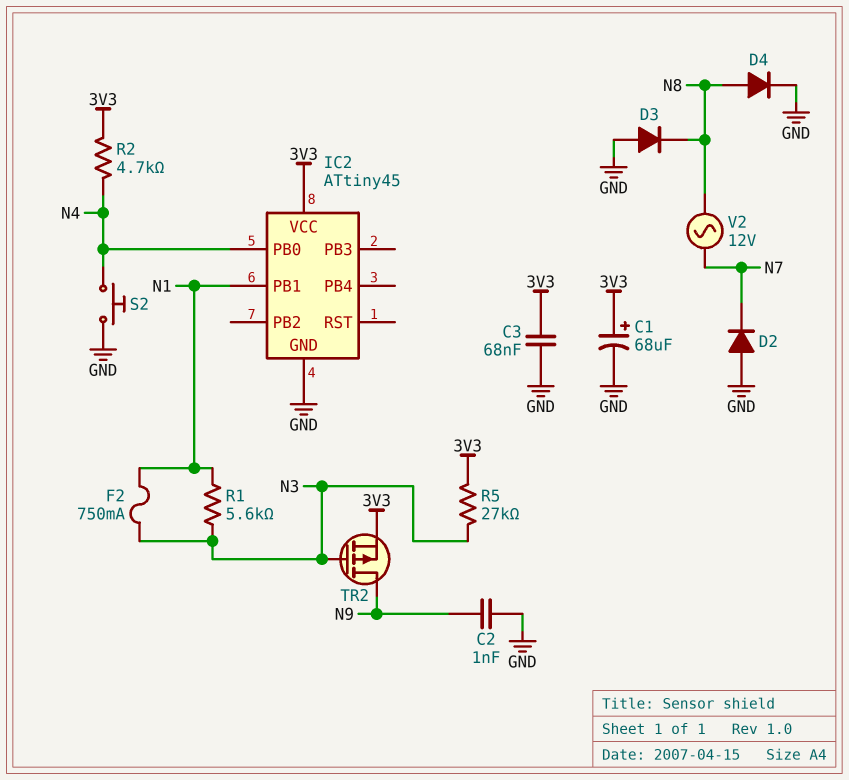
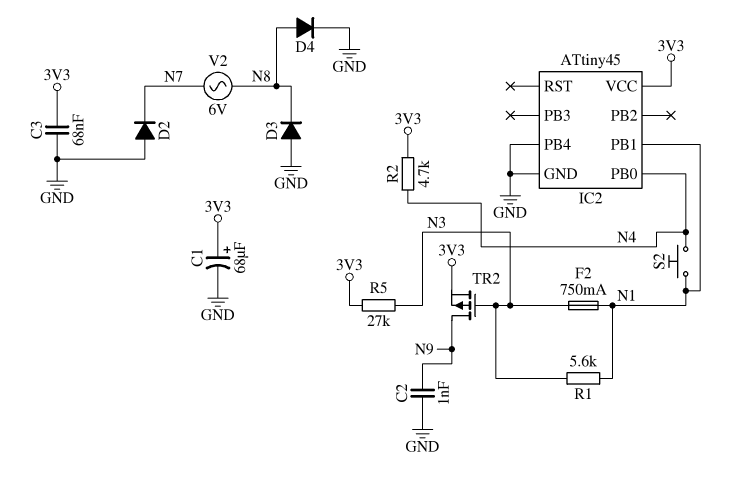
IC2 pin PB4: none -> GND
S2: button (GND, N4) -> button (N1, N4)
V2: AC 12V (N7, N8) -> AC 6V (N7, N8)

